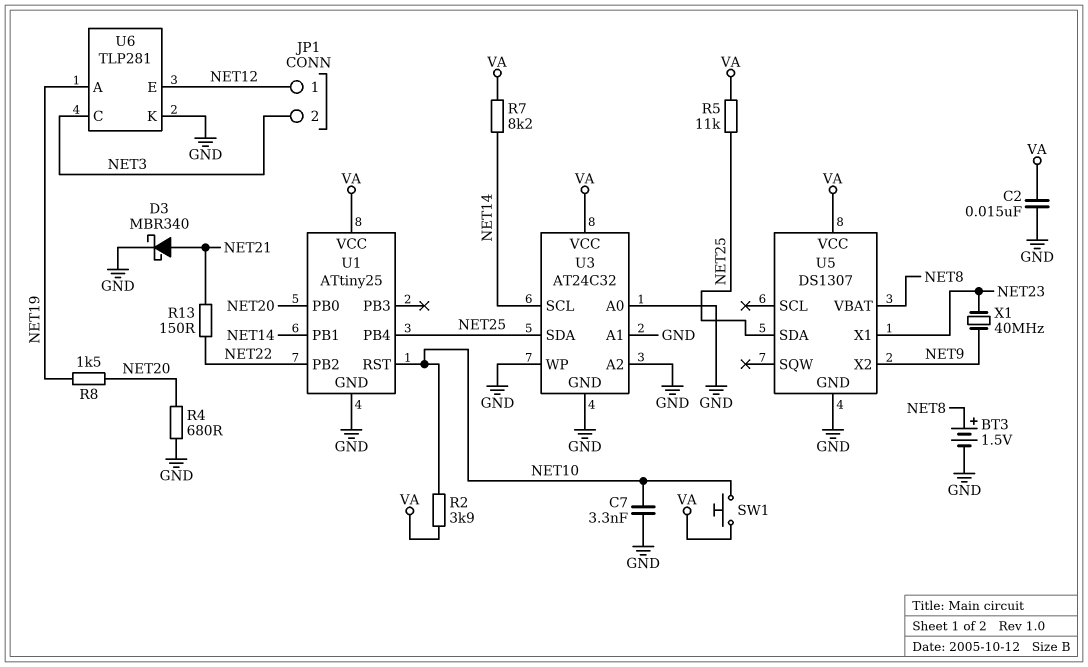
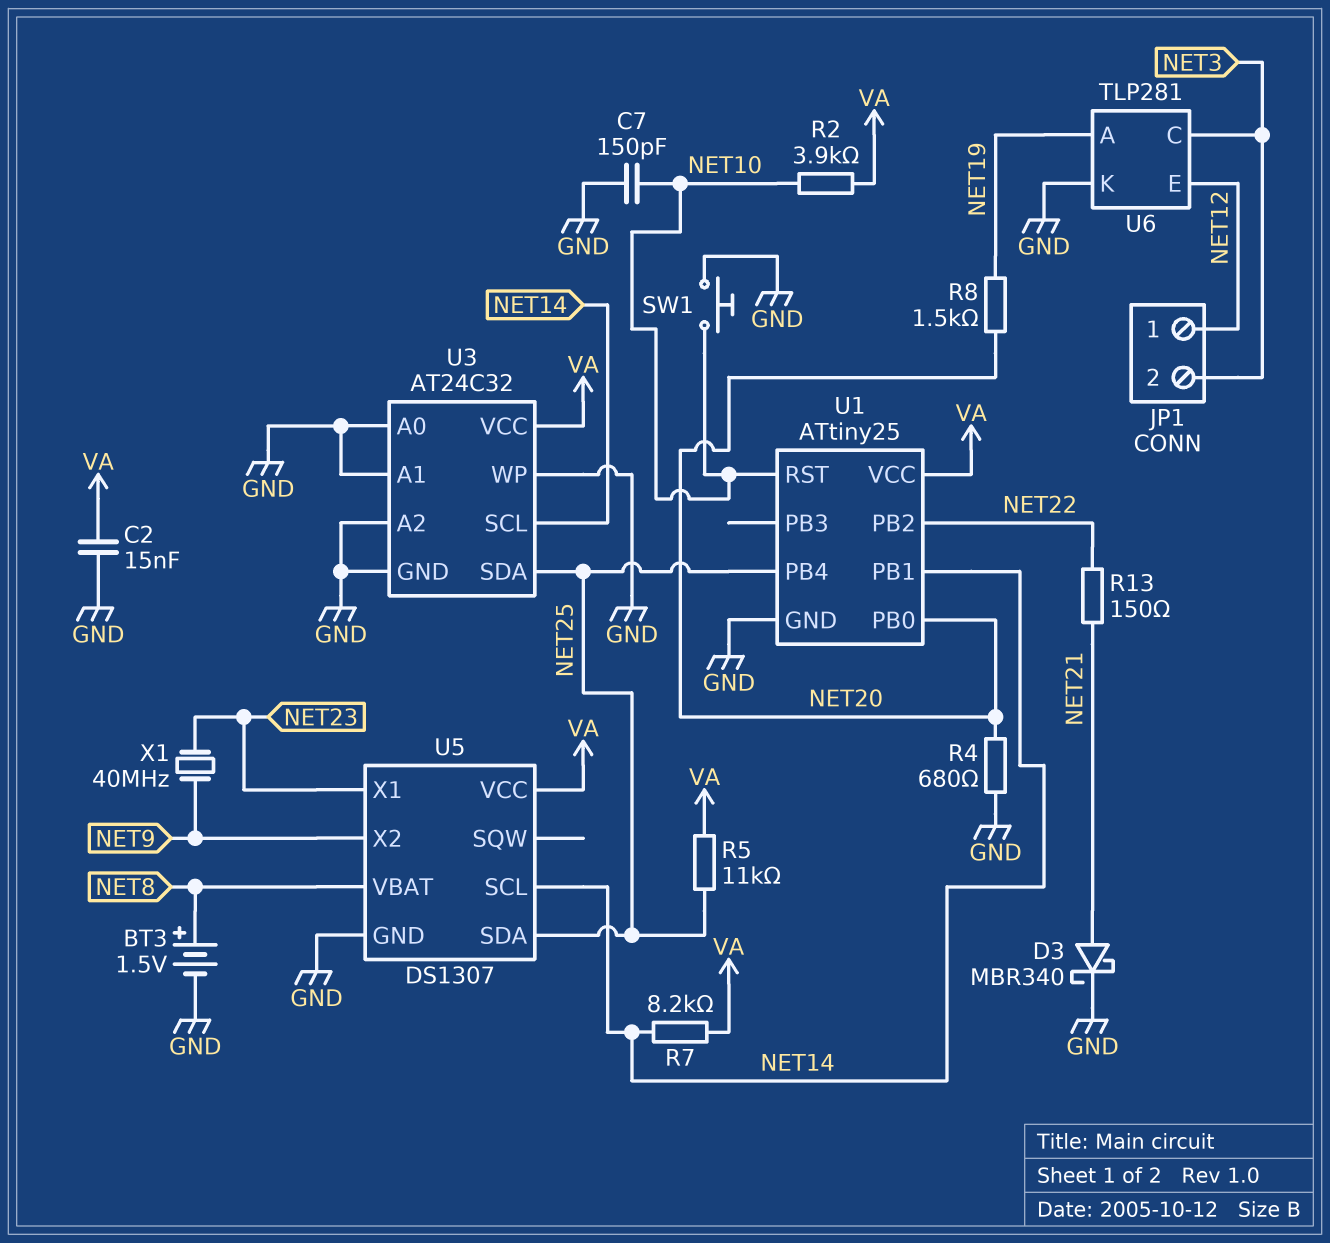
C7: 3.3nF (GND, NET10) -> 150pF (GND, NET10)
SW1: button (NET10, VA) -> button (GND, NET10)
U5 pin SCL: none -> NET14

